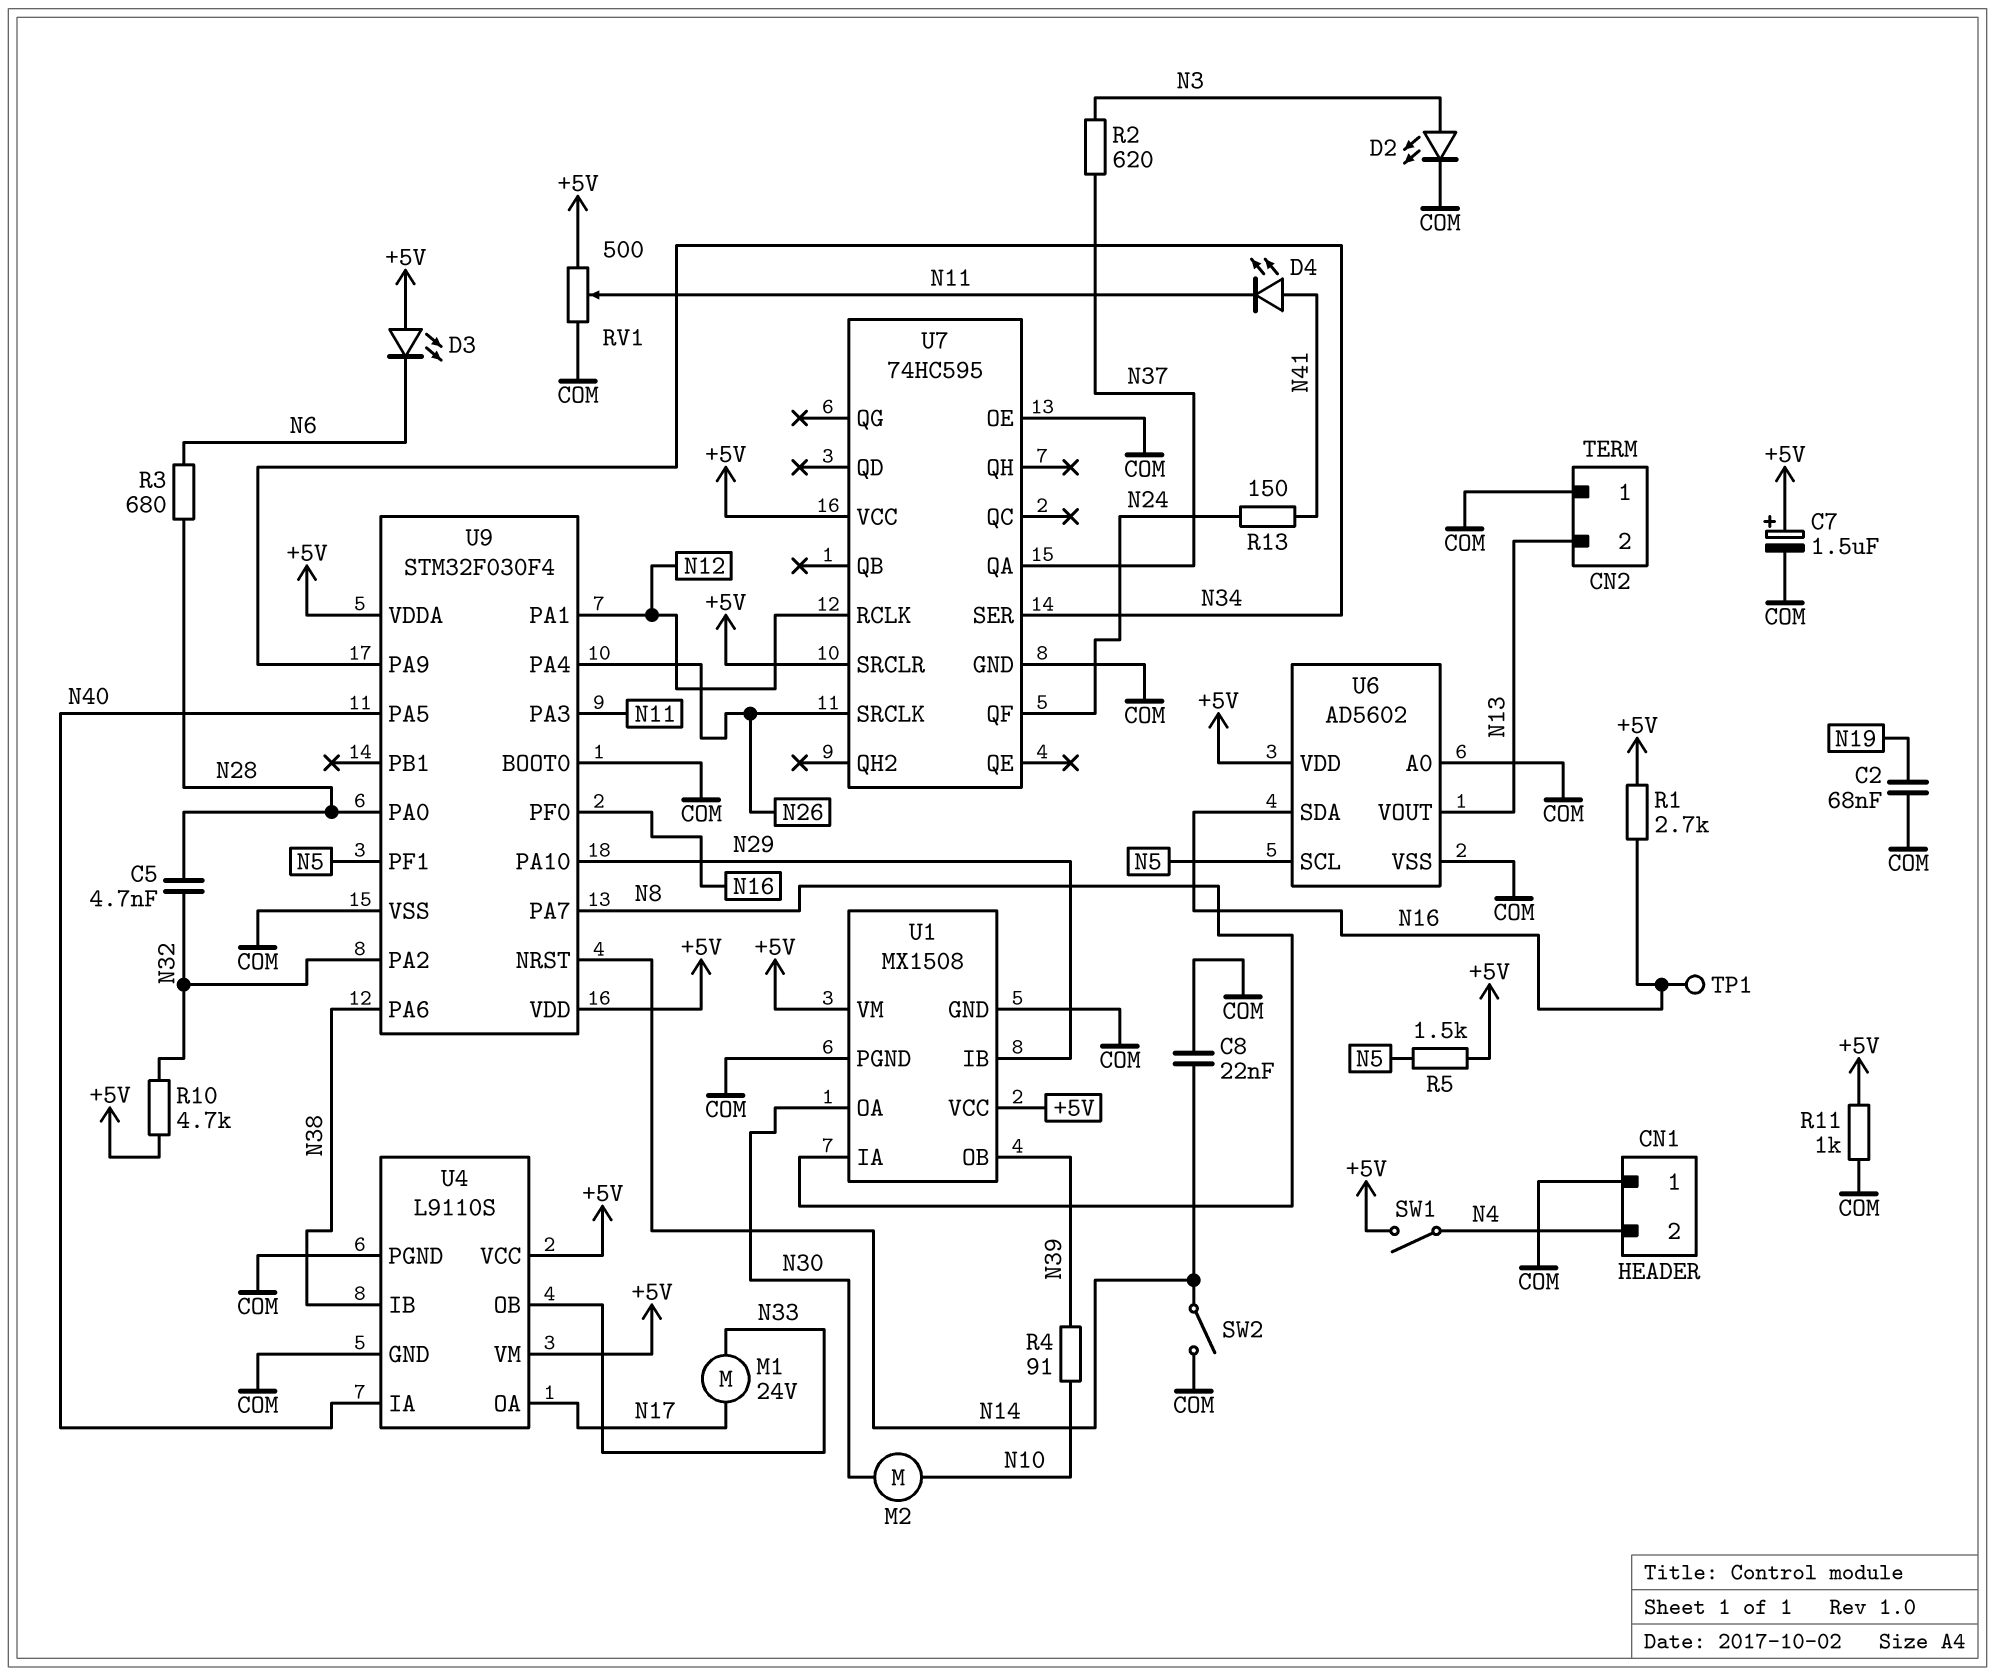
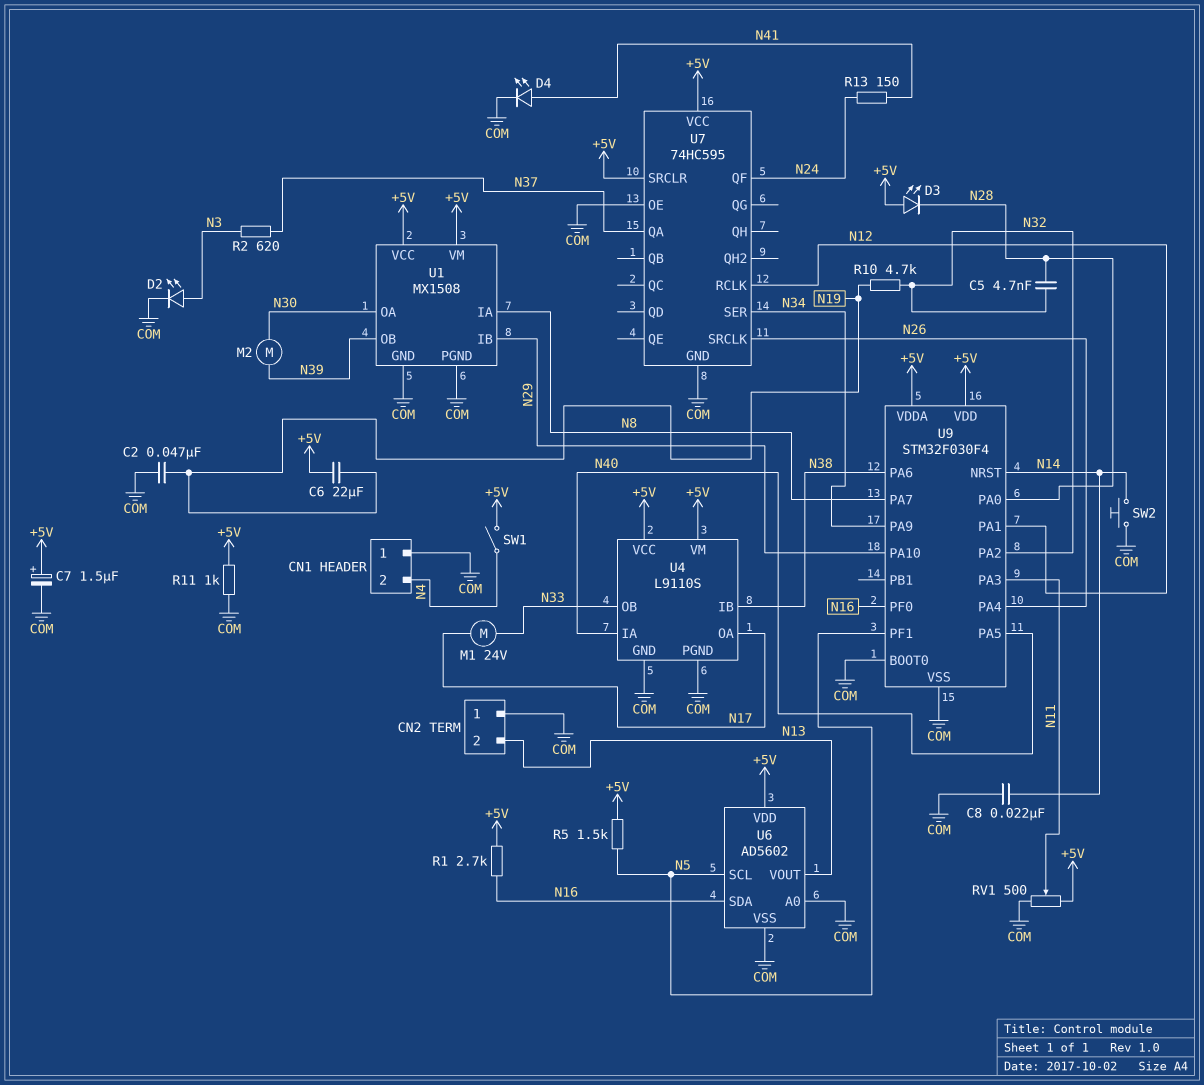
C2: 68nF (COM, N19) -> 47nF (COM, N19)
C6: none -> 22uF (+5V, N19)
D3: LED (A +5V, K N6) -> LED (A +5V, K N28)
D4: LED (A N41, K N11) -> LED (A N41, K COM)
M2: motor (N10, N30) -> motor (N30, N39)
R3: 680 (N6, N28) -> none
R4: 91 (N10, N39) -> none
R10: 4.7k (+5V, N32) -> 4.7k (N19, N32)
SW2: switch (COM, N14) -> button (COM, N14)
TP1: test point (N16) -> none

